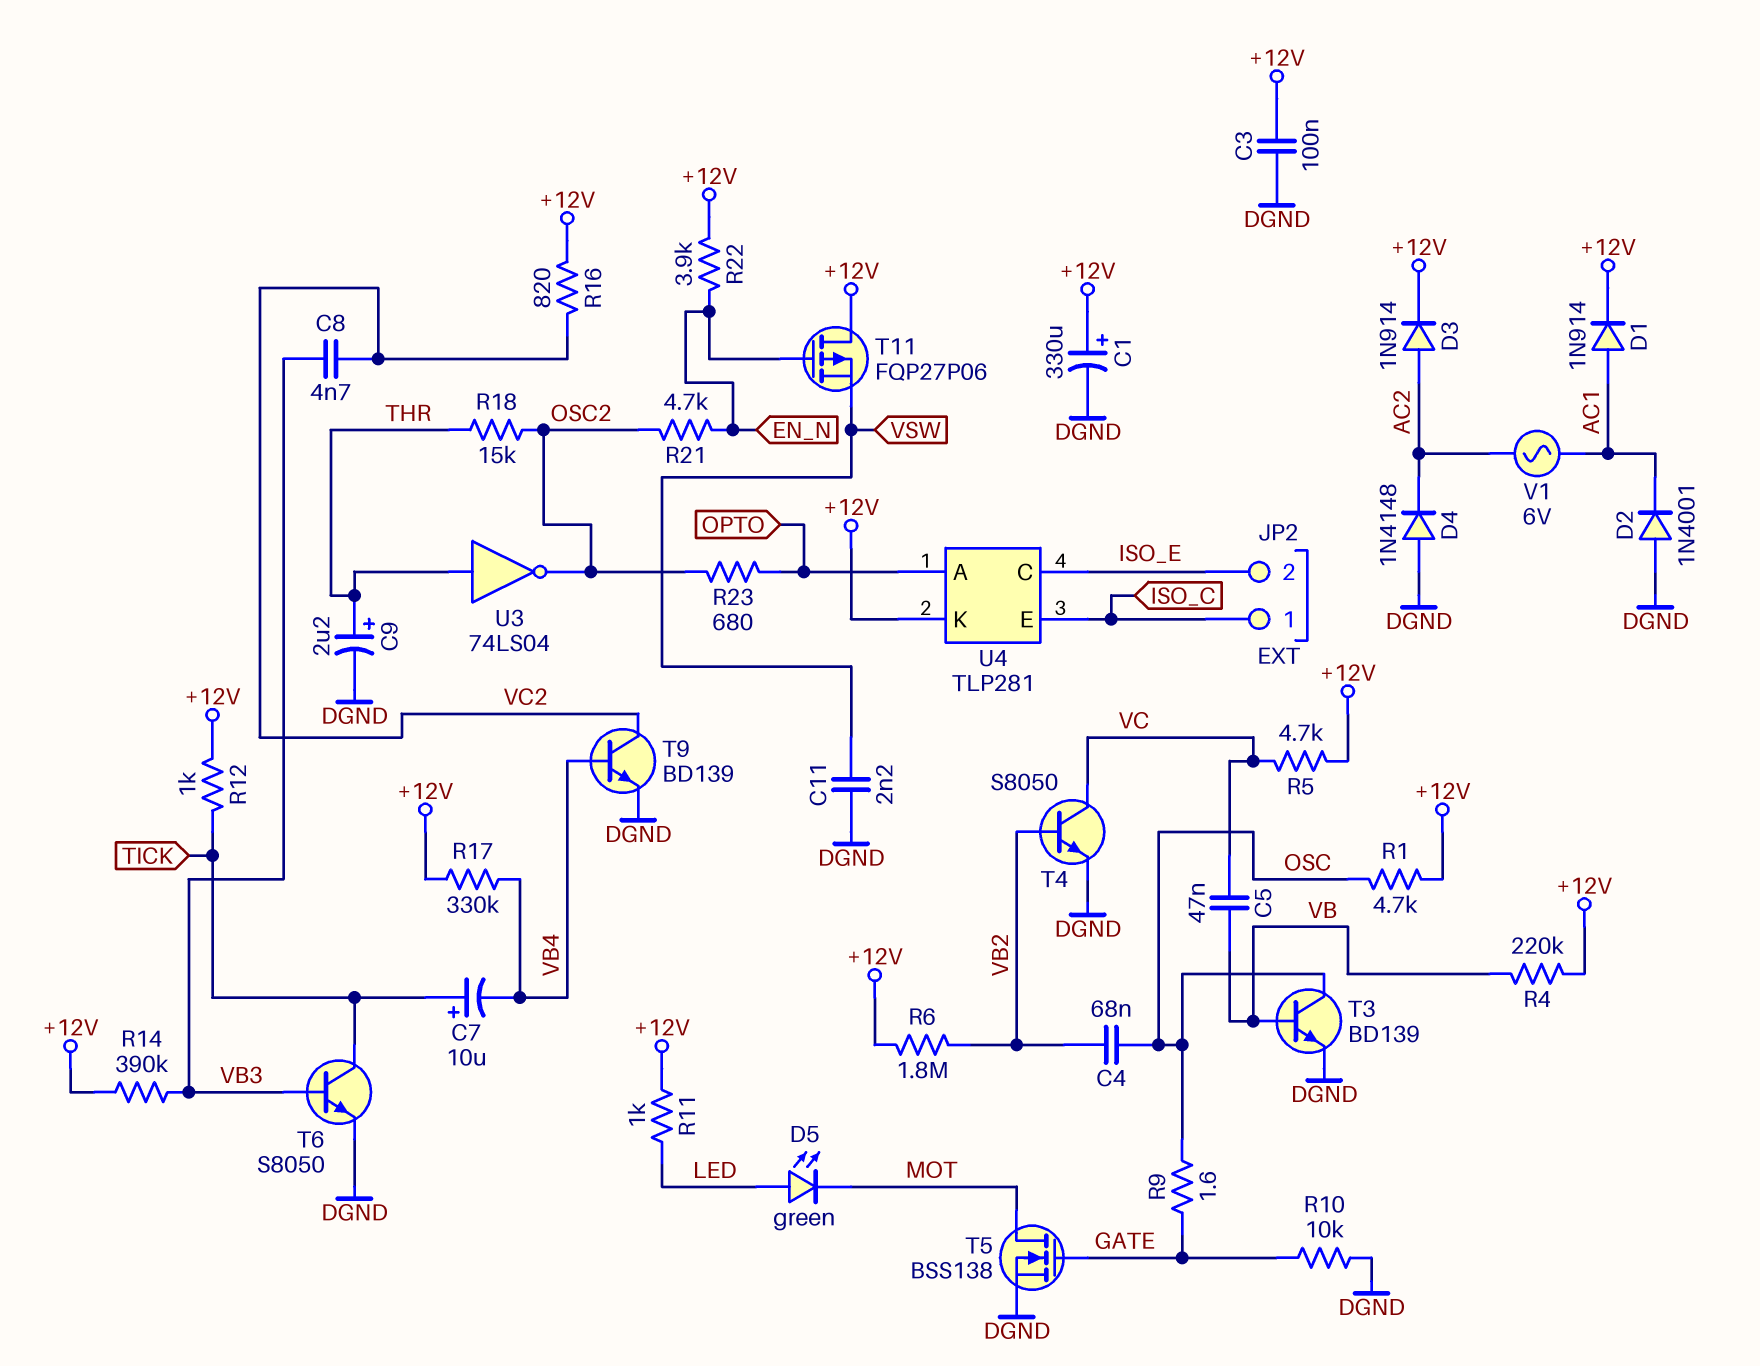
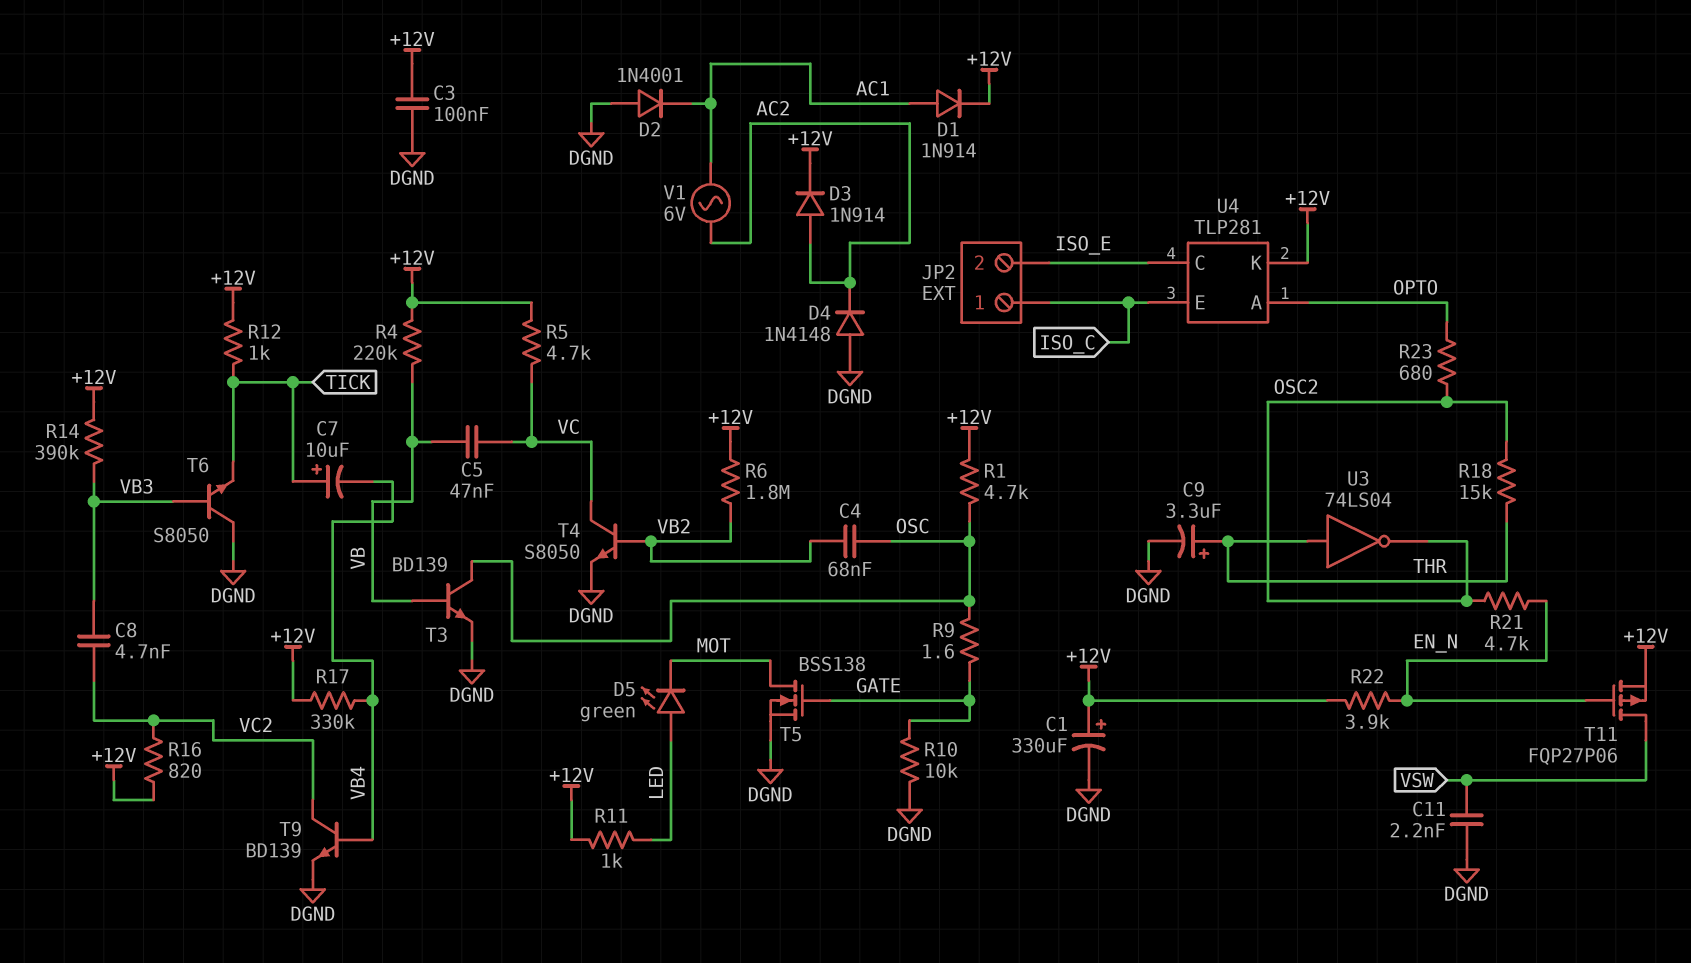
C9: 2.2uF (plus THR, minus DGND) -> 3.3uF (plus THR, minus DGND)
T6: NPN S8050 (B VB3, C TICK, E DGND) -> NPN S8050 (B VB3, C DGND, E TICK)
T11: PMOS FQP27P06 (G EN_N, D +12V, S VSW) -> PMOS FQP27P06 (G EN_N, D VSW, S +12V)

